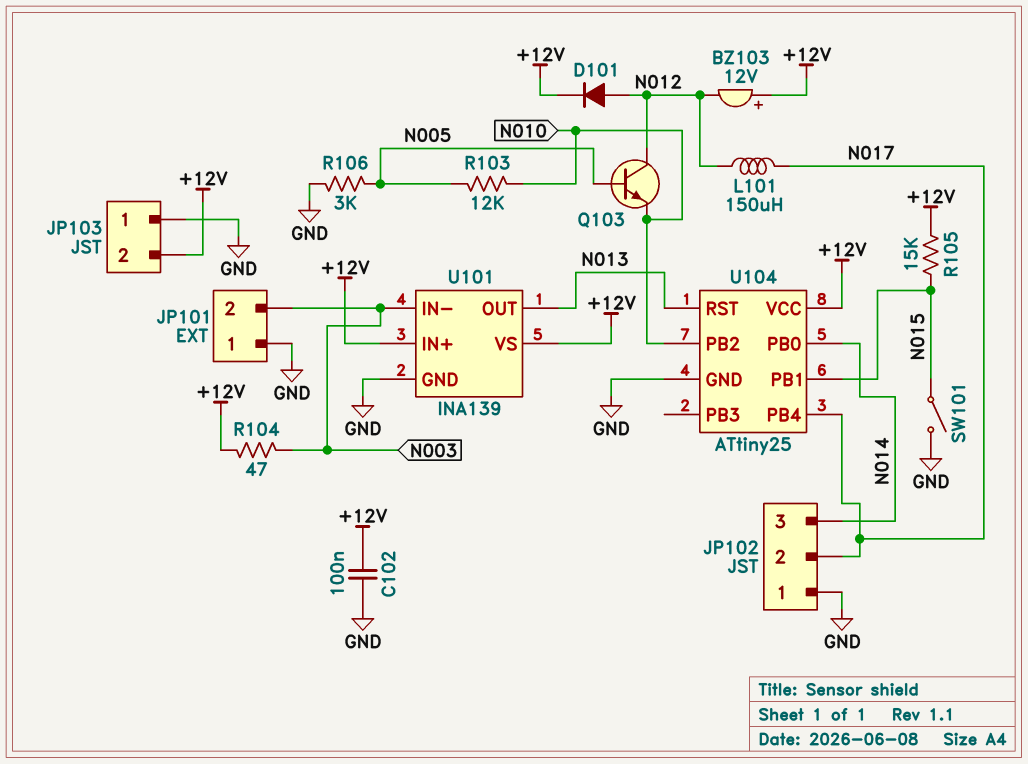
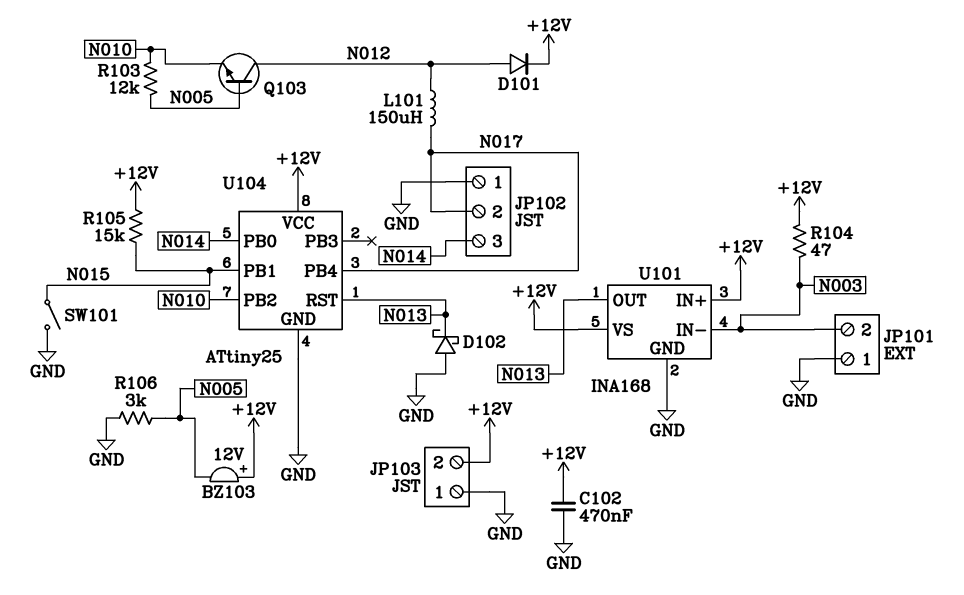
BZ103: buzzer 12V (plus +12V, minus N012) -> buzzer 12V (plus +12V, minus N005)
C102: 100nF (+12V, GND) -> 470nF (+12V, GND)
D102: none -> schottky (A GND, K N013)
U101: INA139 -> INA168

